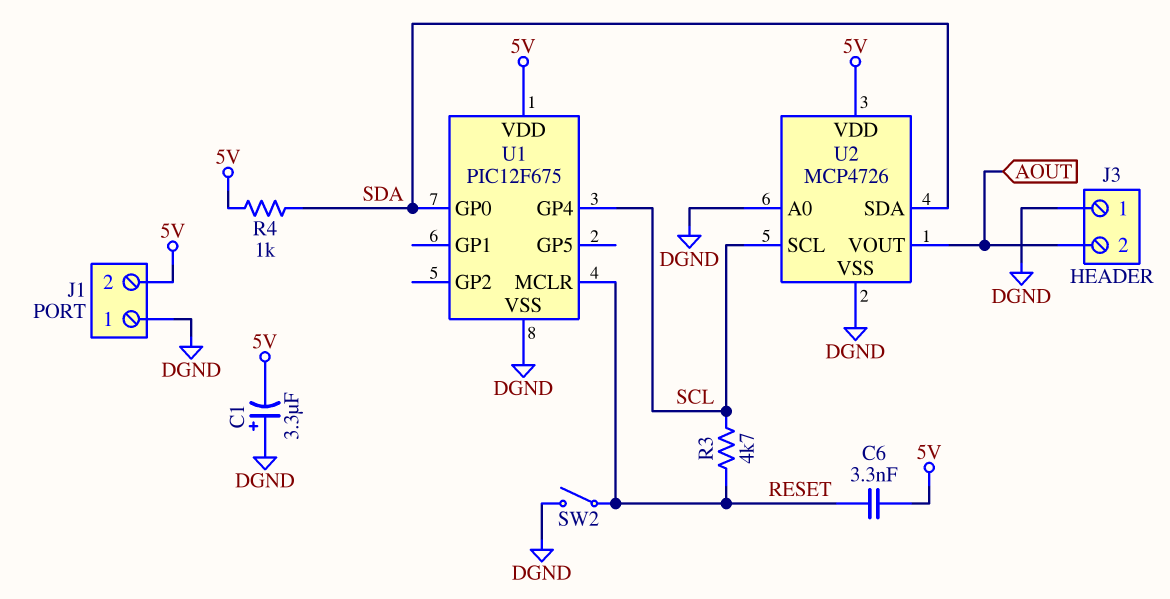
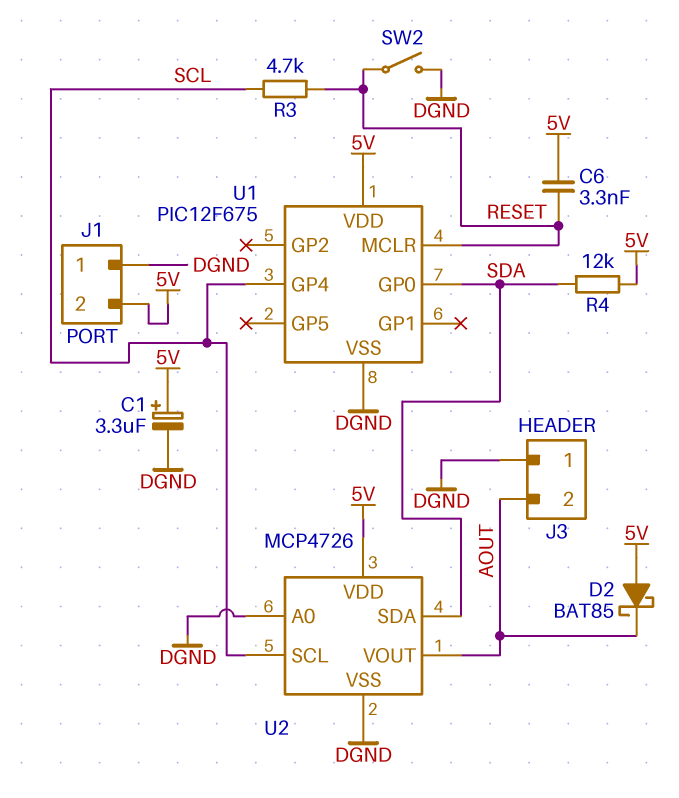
C1: 3.3uF (plus DGND, minus 5V) -> 3.3uF (plus 5V, minus DGND)
D2: none -> schottky BAT85 (A 5V, K AOUT)
R4: 1k (5V, SDA) -> 12k (5V, SDA)

